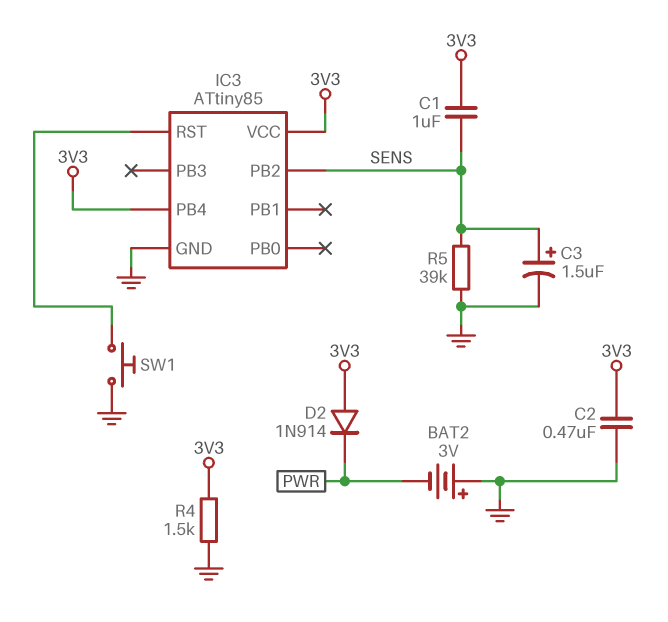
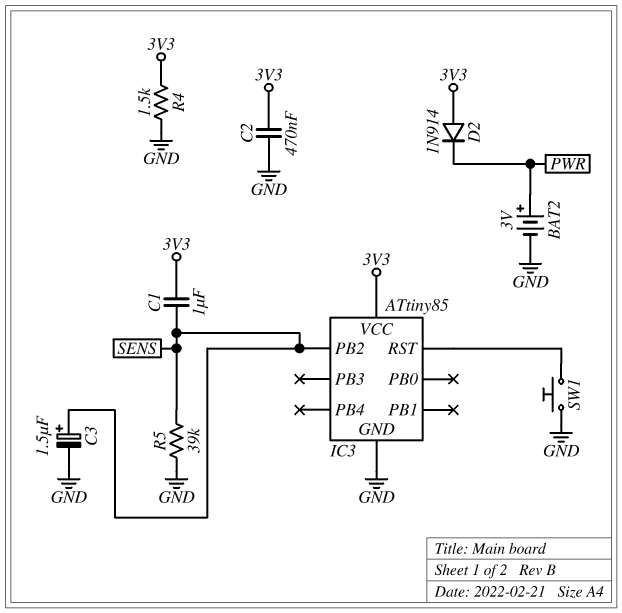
BAT2: 3V (plus GND, minus PWR) -> 3V (plus PWR, minus GND)
IC3 pin PB4: 3V3 -> none

